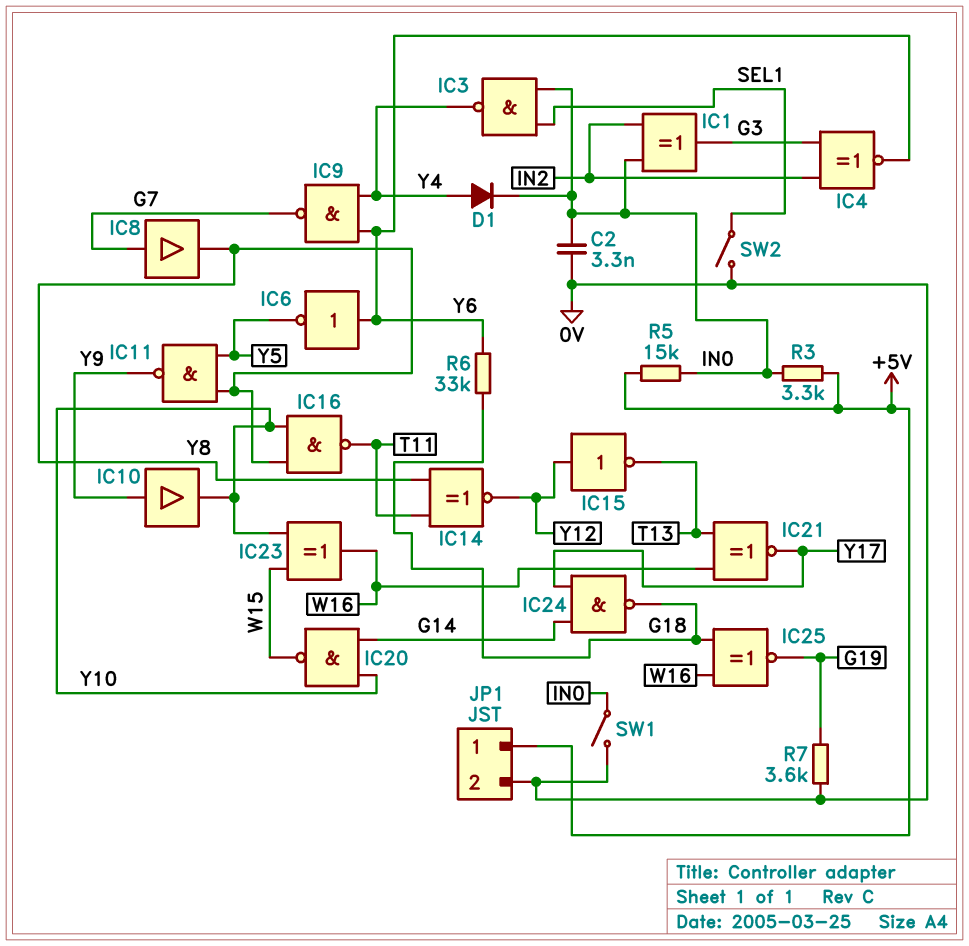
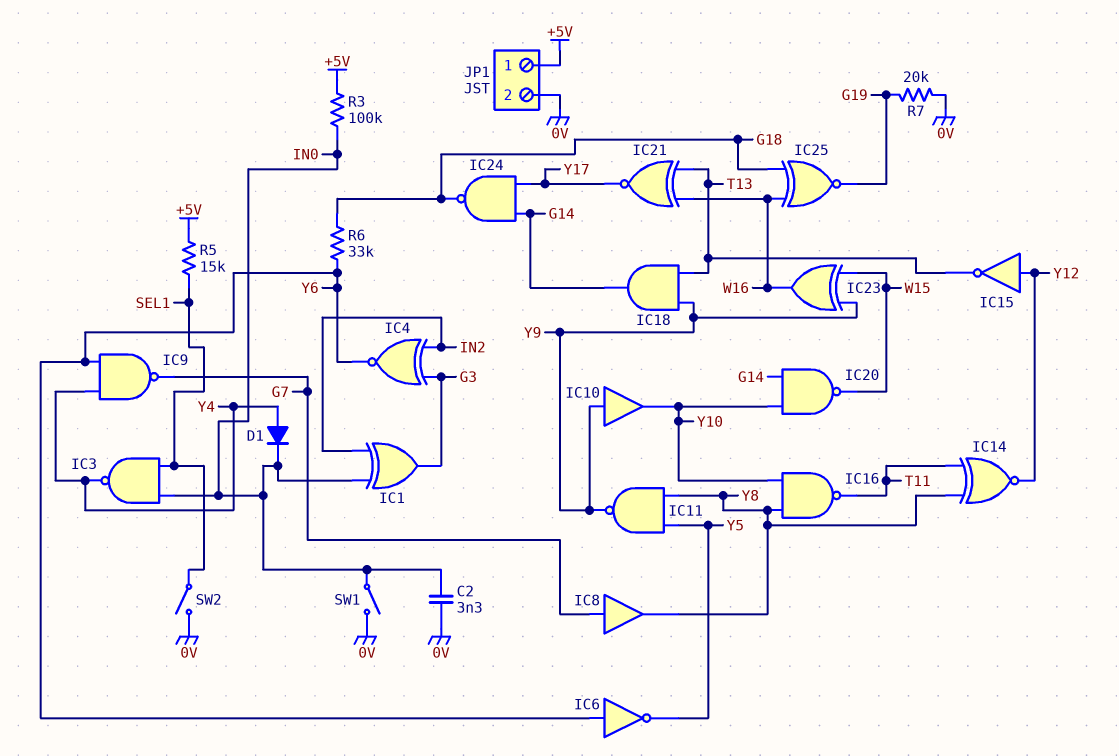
IC18: none -> AND (in T13, in Y9, out G14)
IC23: XOR (in W15, in Y10, out W16) -> XOR (in W15, in Y9, out W16)
R3: 3.3k (+5V, IN0) -> 100k (+5V, IN0)
R5: 15k (+5V, IN0) -> 15k (+5V, SEL1)
R7: 3.6k (0V, G19) -> 20k (0V, G19)

